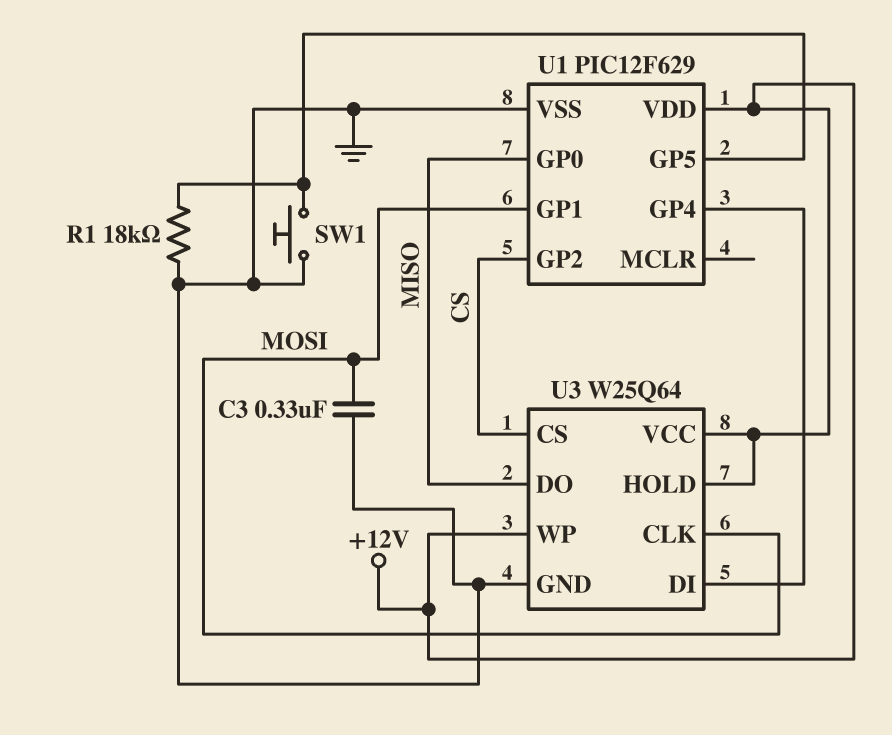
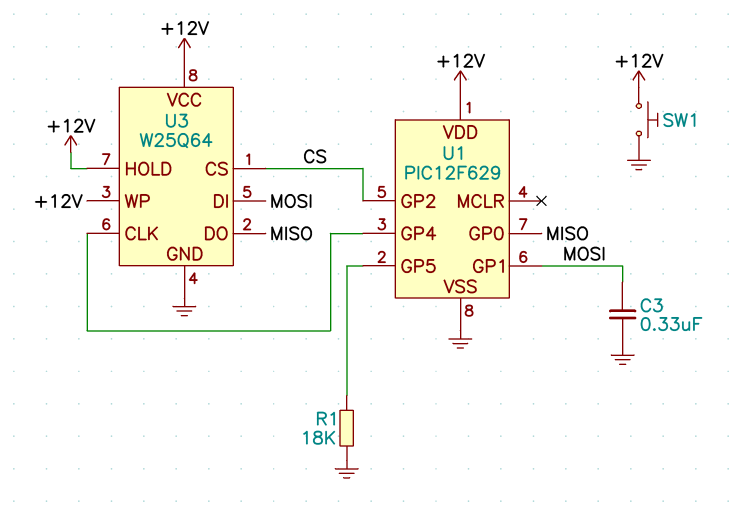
SW1: button (GND, U1/GP5) -> button (+12V, GND)
U3 pin CLK: MOSI -> U1/GP4
U3 pin DI: U1/GP4 -> MOSI

